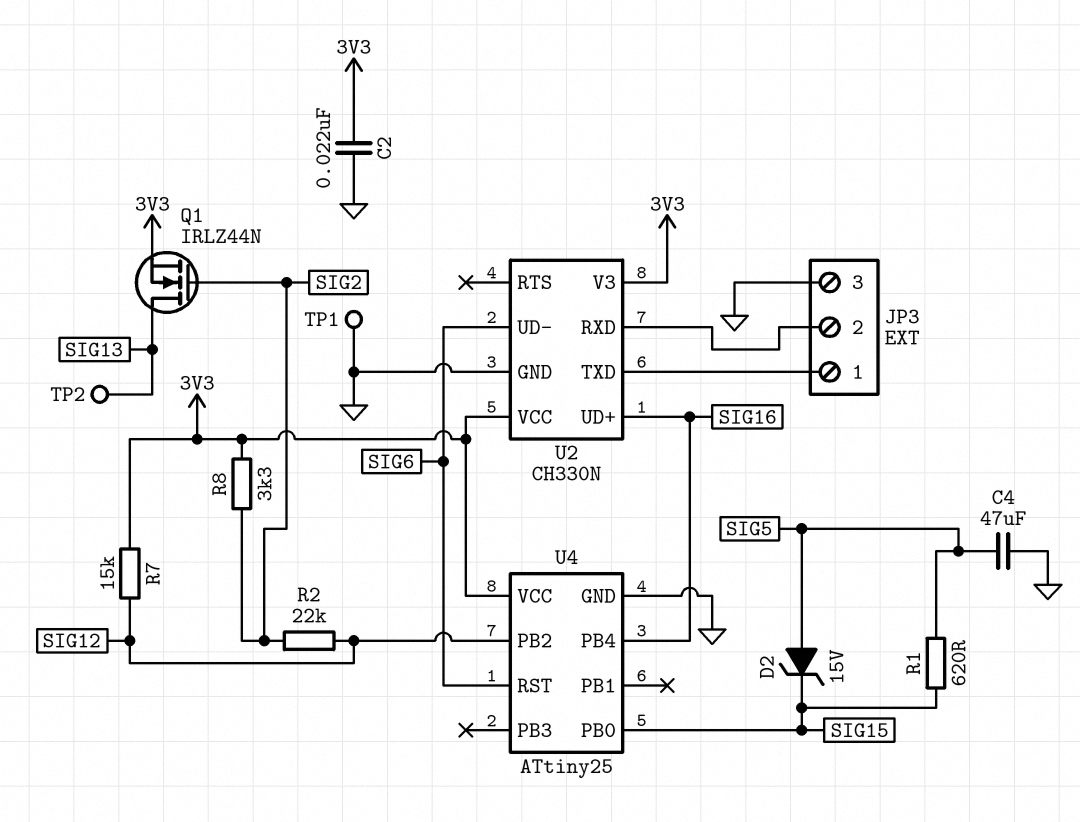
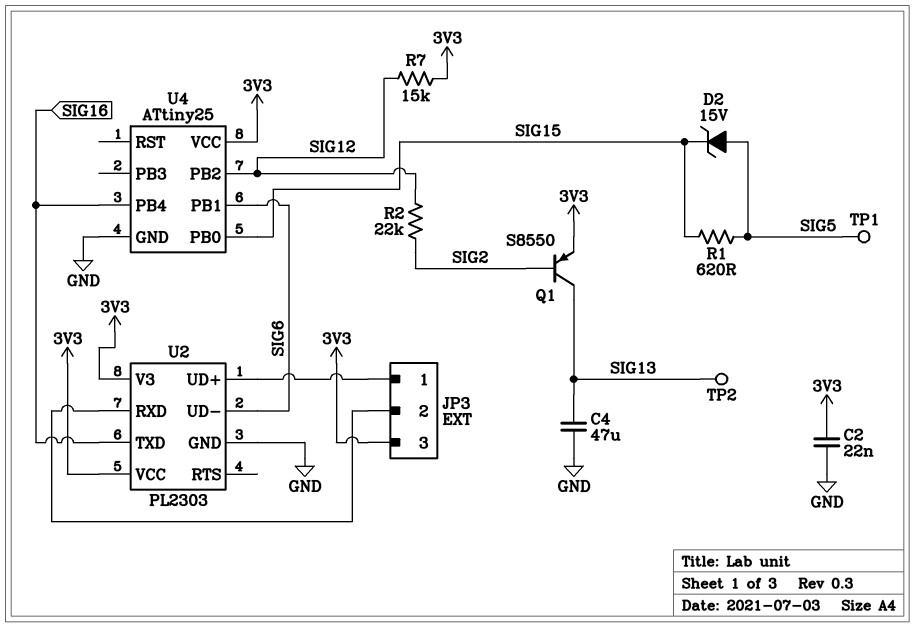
C4: 47uF (GND, SIG5) -> 47uF (GND, SIG13)
JP3 pin 3: GND -> 3V3
Q1: NMOS IRLZ44N (G SIG2, D SIG13, S 3V3) -> PNP S8550 (B SIG2, C SIG13, E 3V3)
R8: 3.3k (3V3, SIG2) -> none
TP1: test point (GND) -> test point (SIG5)
U2: CH330N -> PL2303
U2 pin TXD: JP3/1 -> SIG16
U2 pin UD+: SIG16 -> JP3/1
U4 pin PB1: none -> SIG6
U4 pin RST: SIG6 -> none

